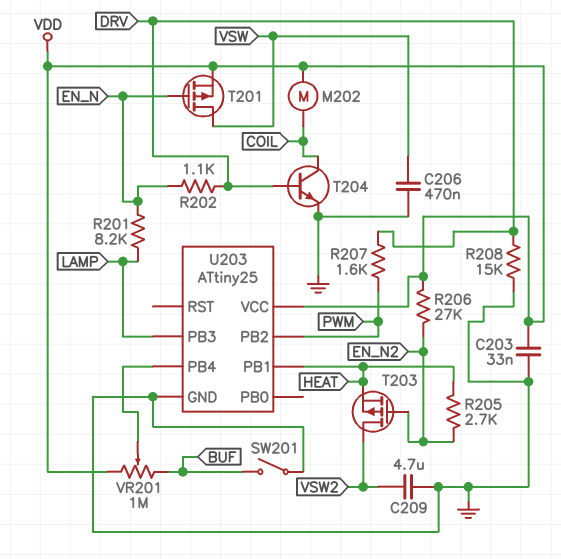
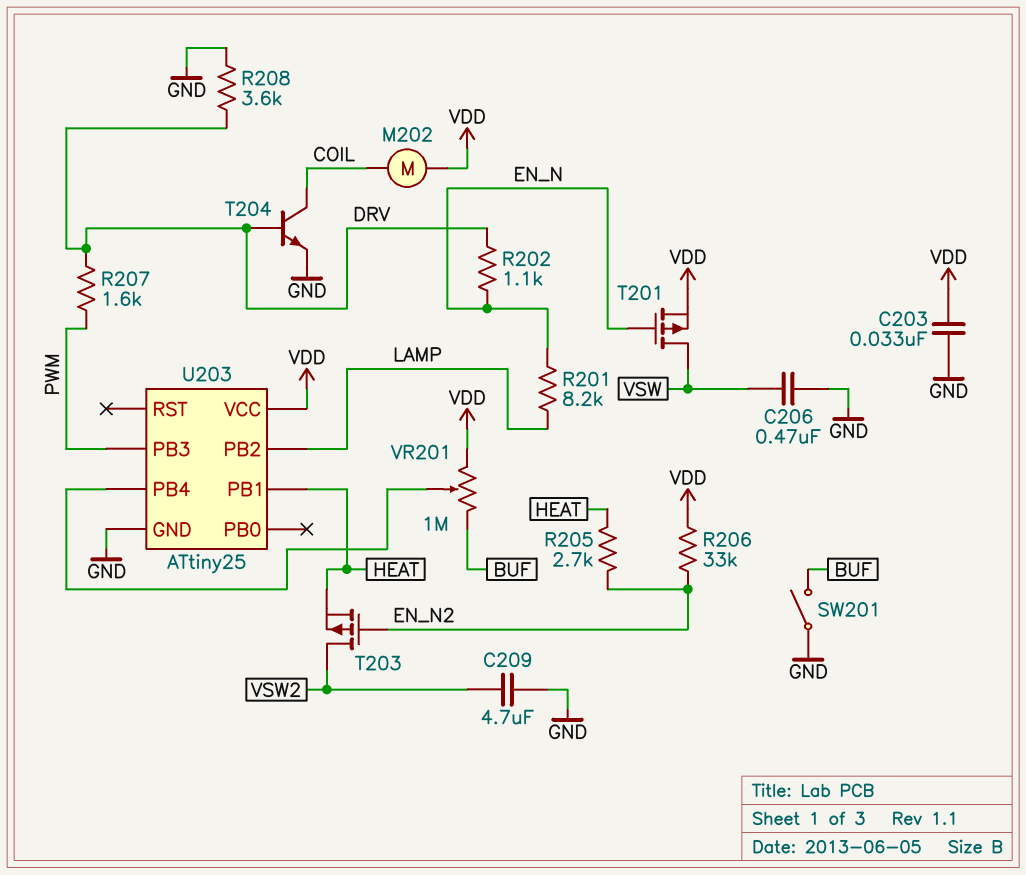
R206: 27k (EN_N2, VDD) -> 33k (EN_N2, VDD)
R208: 15k (DRV, GND) -> 3.6k (DRV, GND)
U203 pin PB2: PWM -> LAMP
U203 pin PB3: LAMP -> PWM

